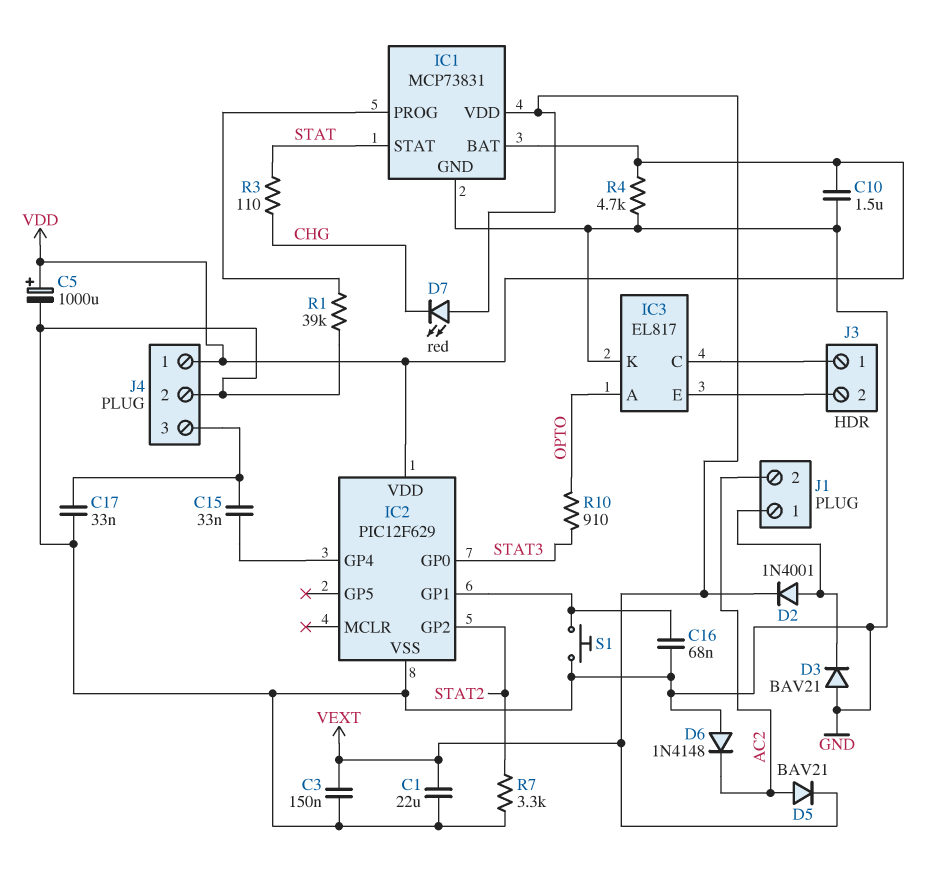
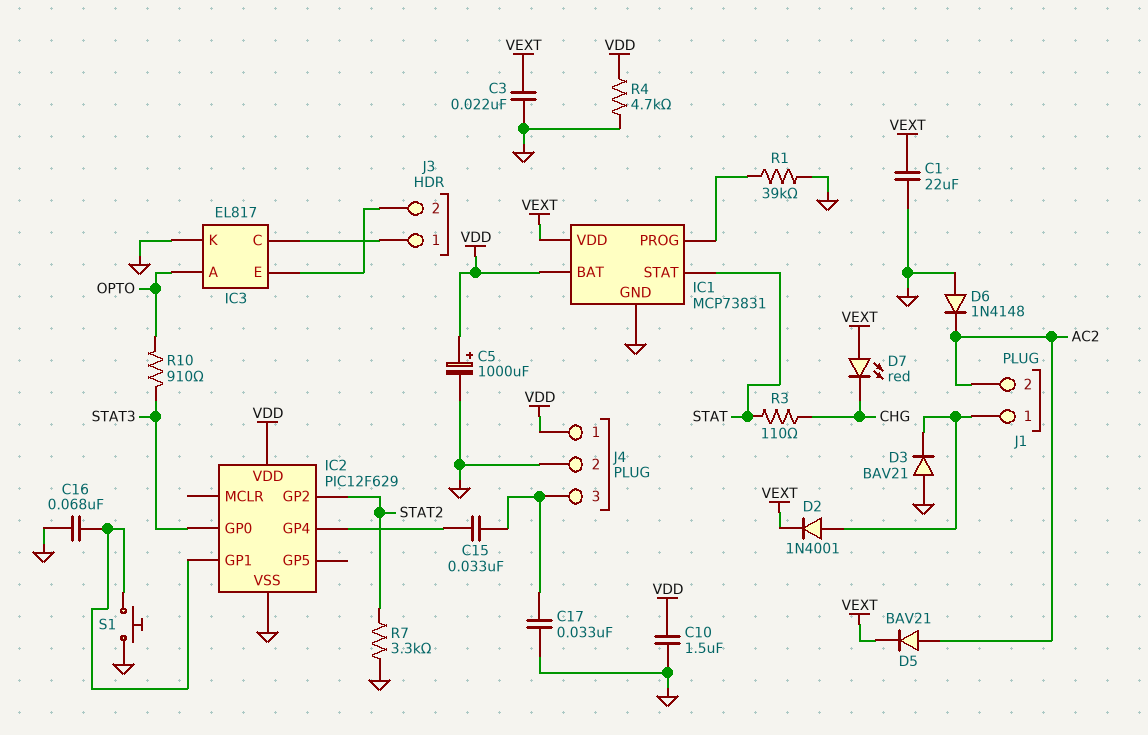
C3: 150nF (GND, VEXT) -> 22nF (GND, VEXT)

